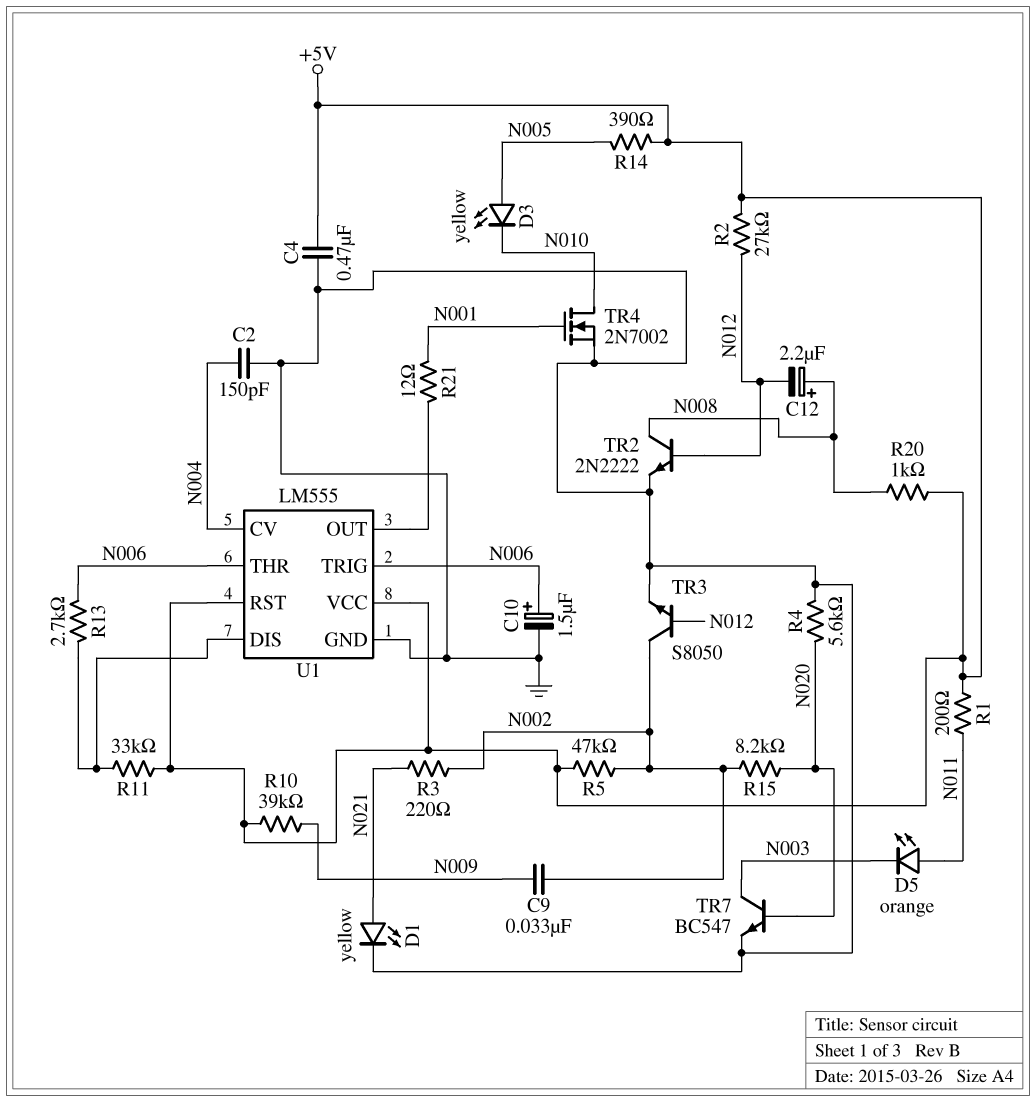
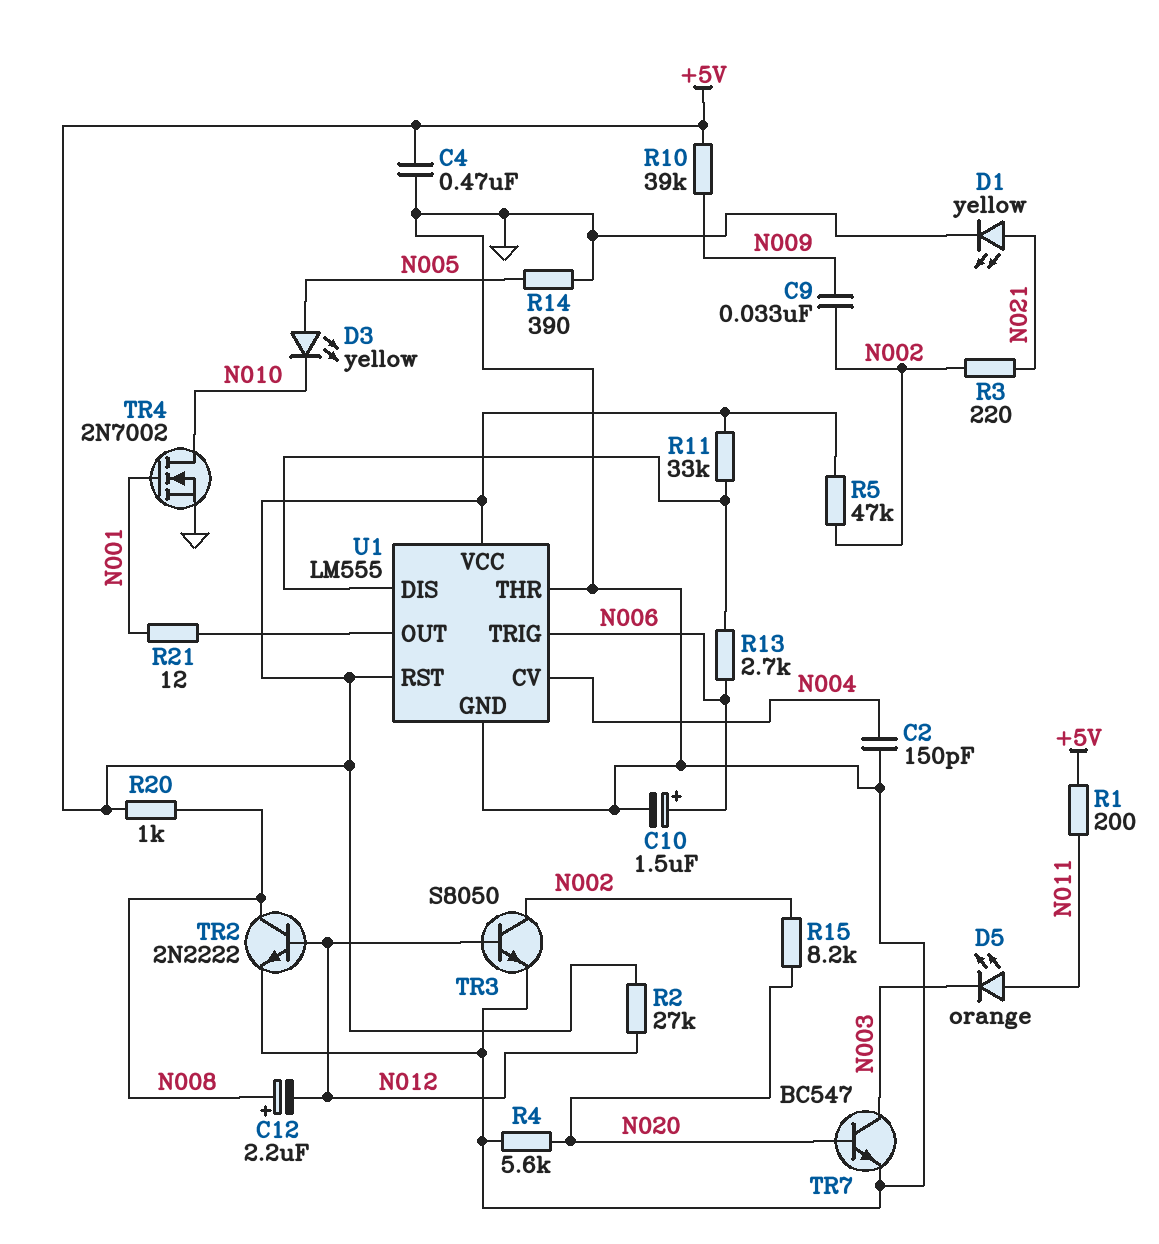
R14: 390 (+5V, N005) -> 390 (GND, N005)
U1 pin THR: N006 -> GND

